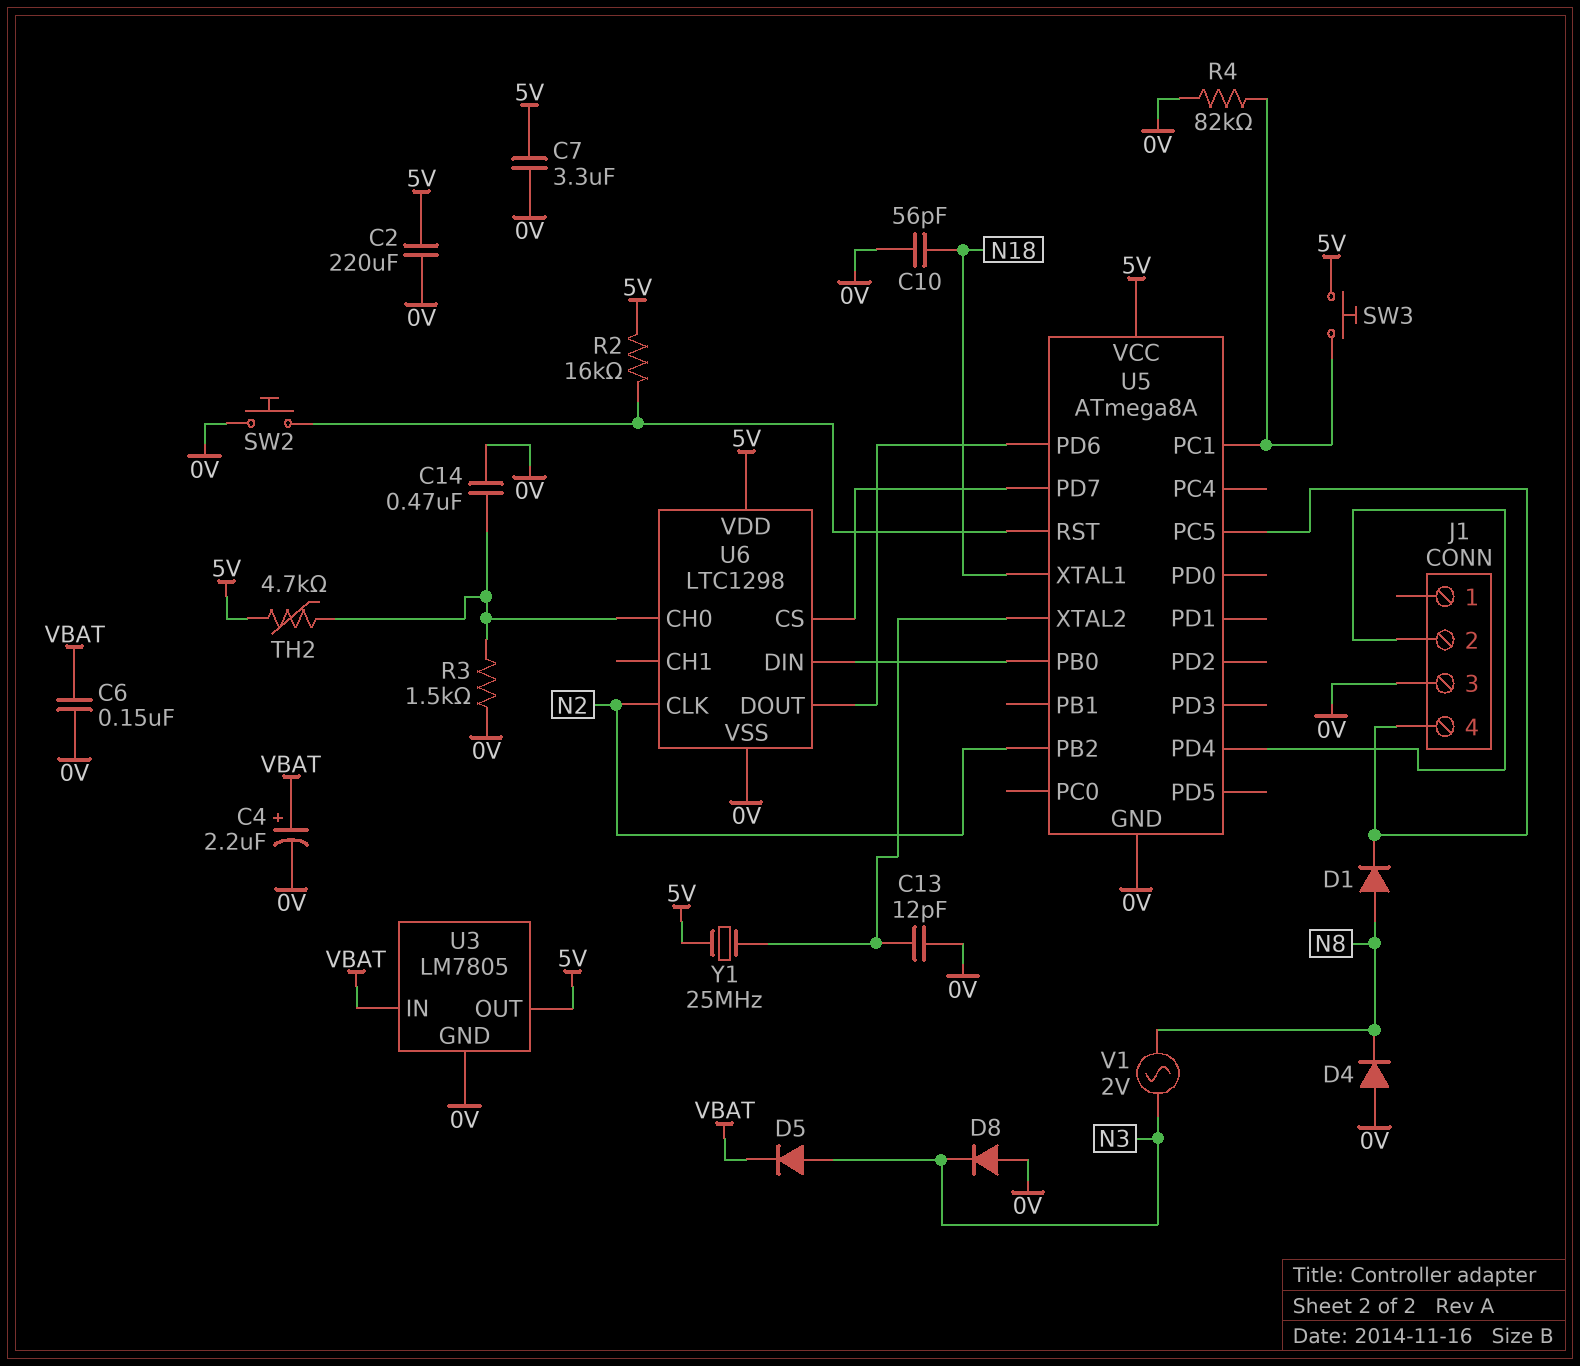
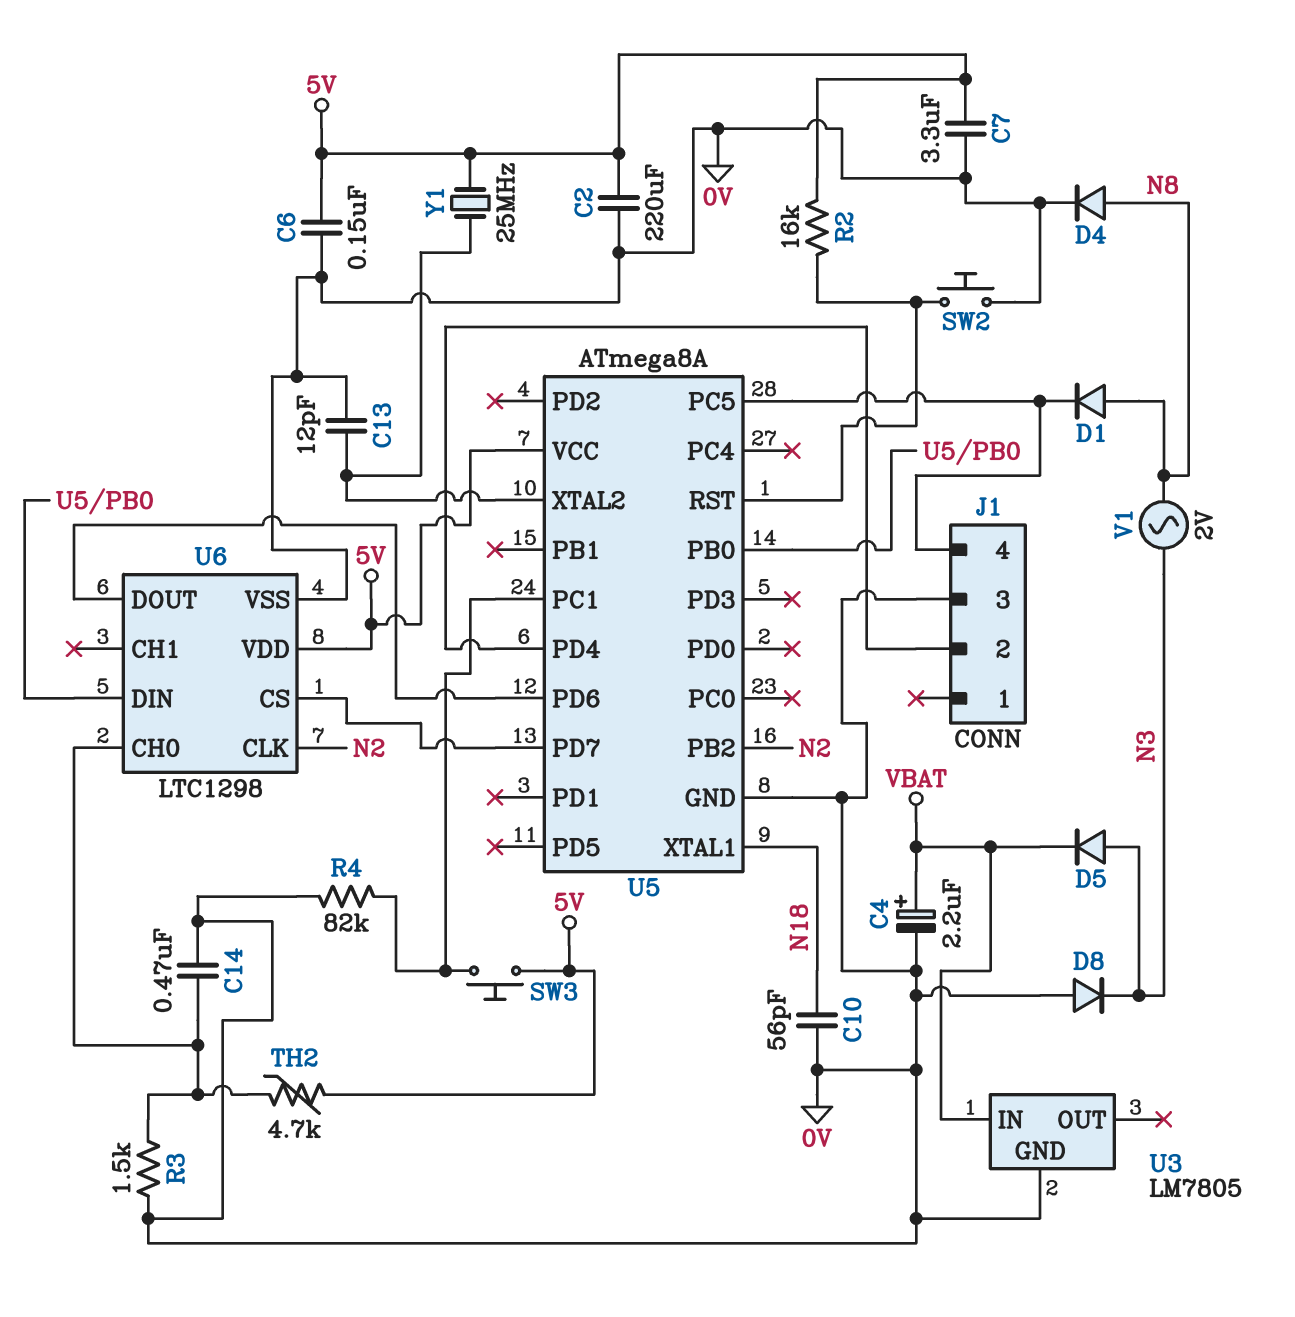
C6: 150nF (0V, VBAT) -> 150nF (0V, 5V)
D4: diode (A 0V, K N8) -> diode (A N8, K 0V)
U3 pin OUT: 5V -> none

